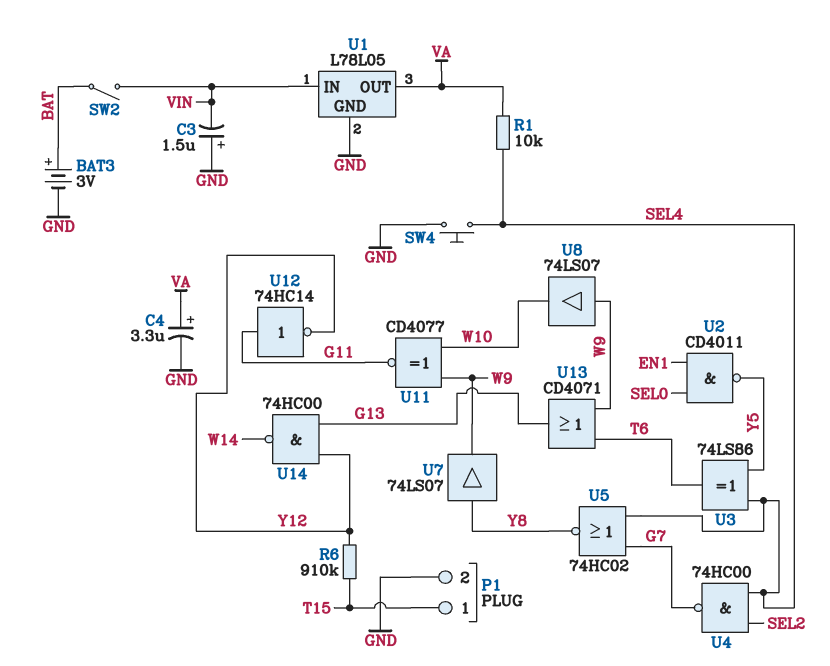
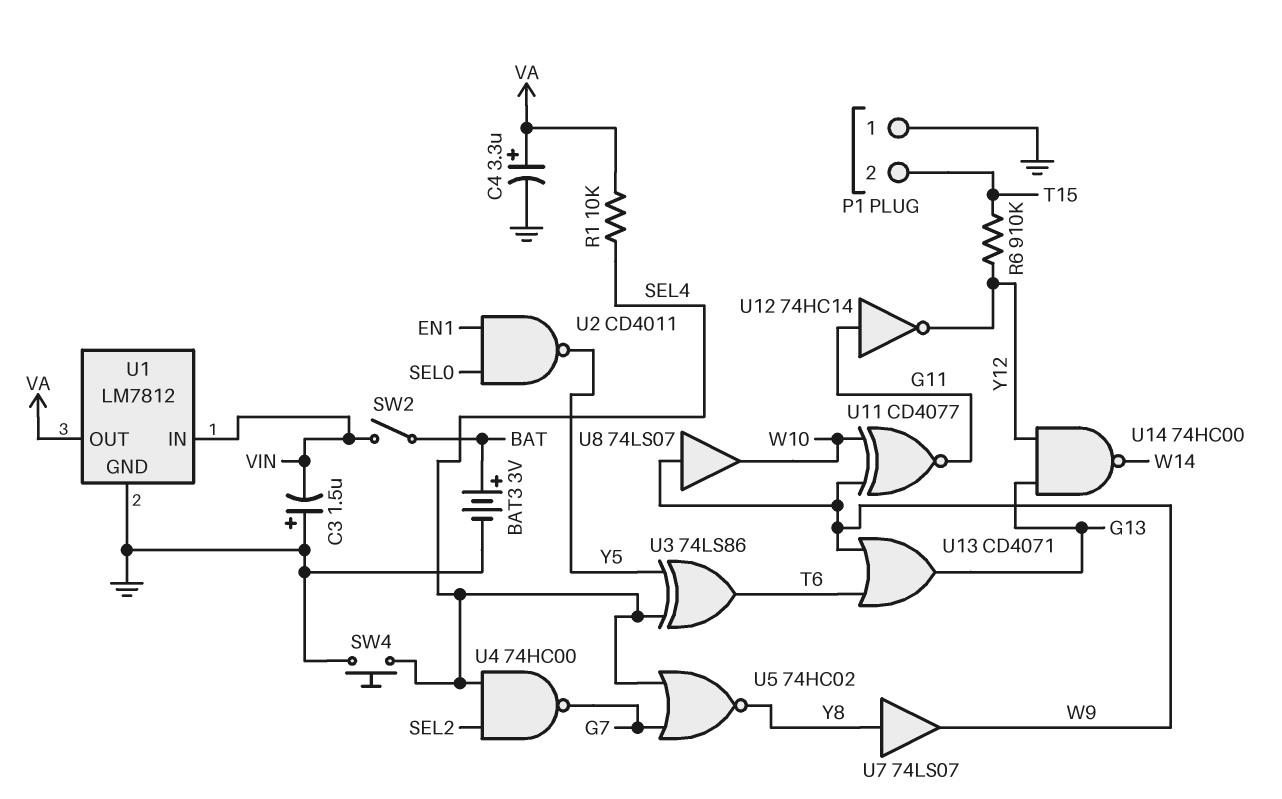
P1 pin 1: T15 -> GND
P1 pin 2: GND -> T15
U1: L78L05 -> LM7812

